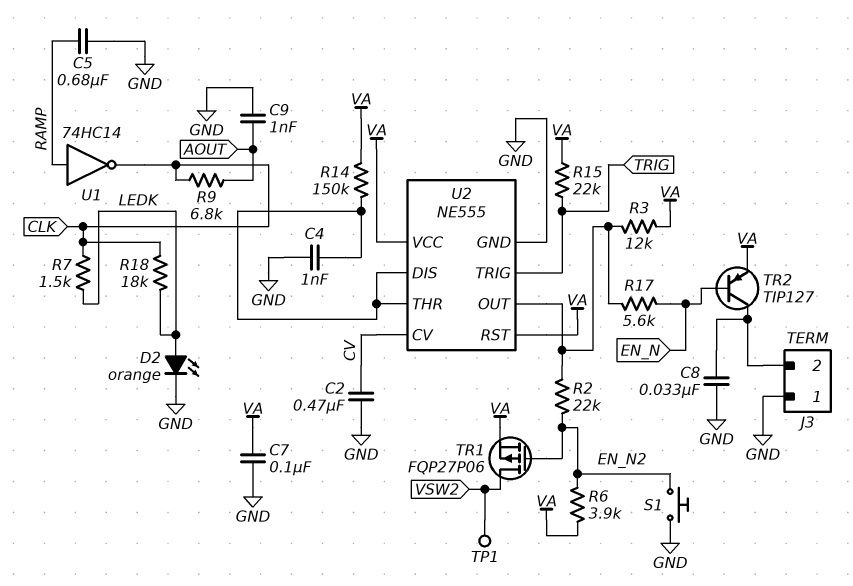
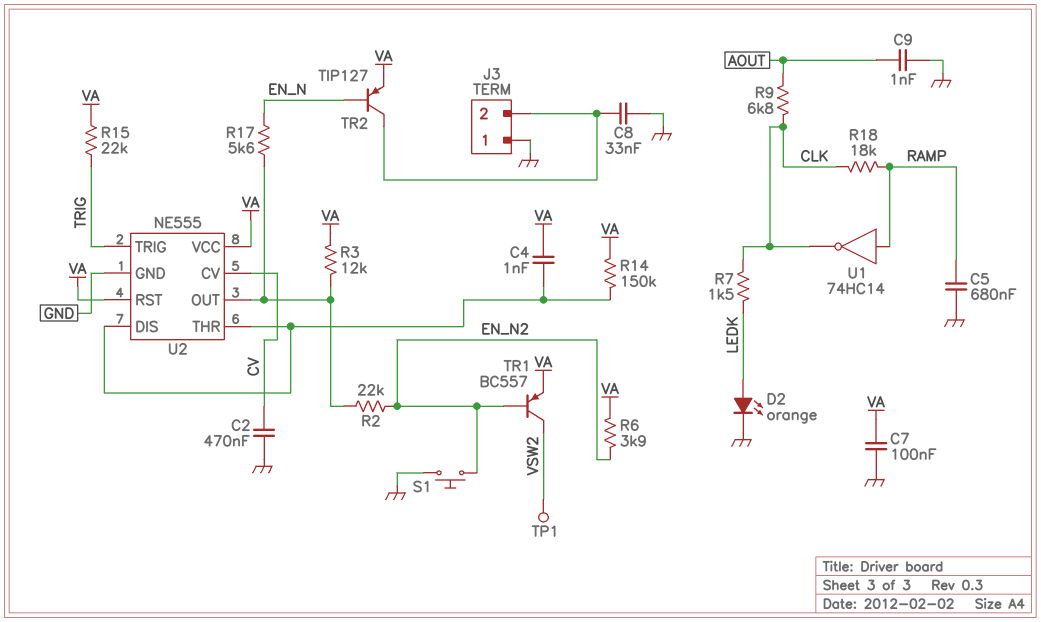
C4: 1nF (GND, U2/DIS) -> 1nF (U2/DIS, VA)
R18: 18k (CLK, LEDK) -> 18k (CLK, RAMP)
TR1: PMOS FQP27P06 (G EN_N2, D VSW2, S VA) -> PNP BC557 (B EN_N2, C VSW2, E VA)

